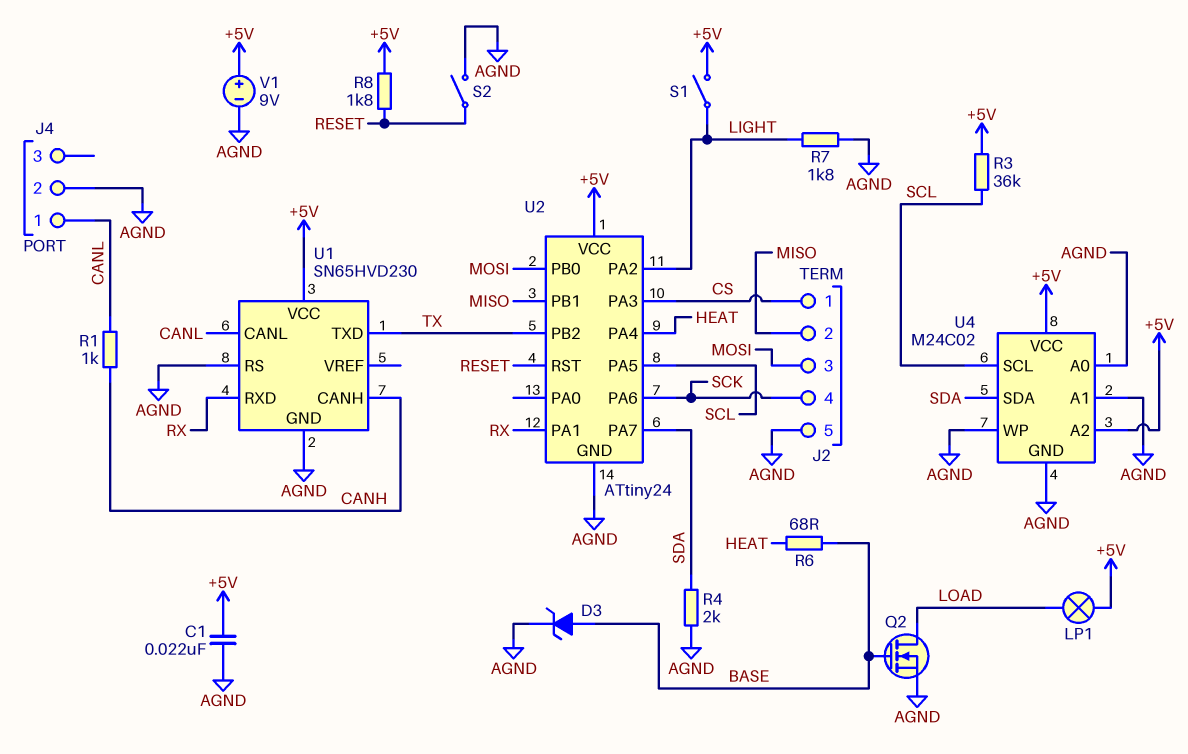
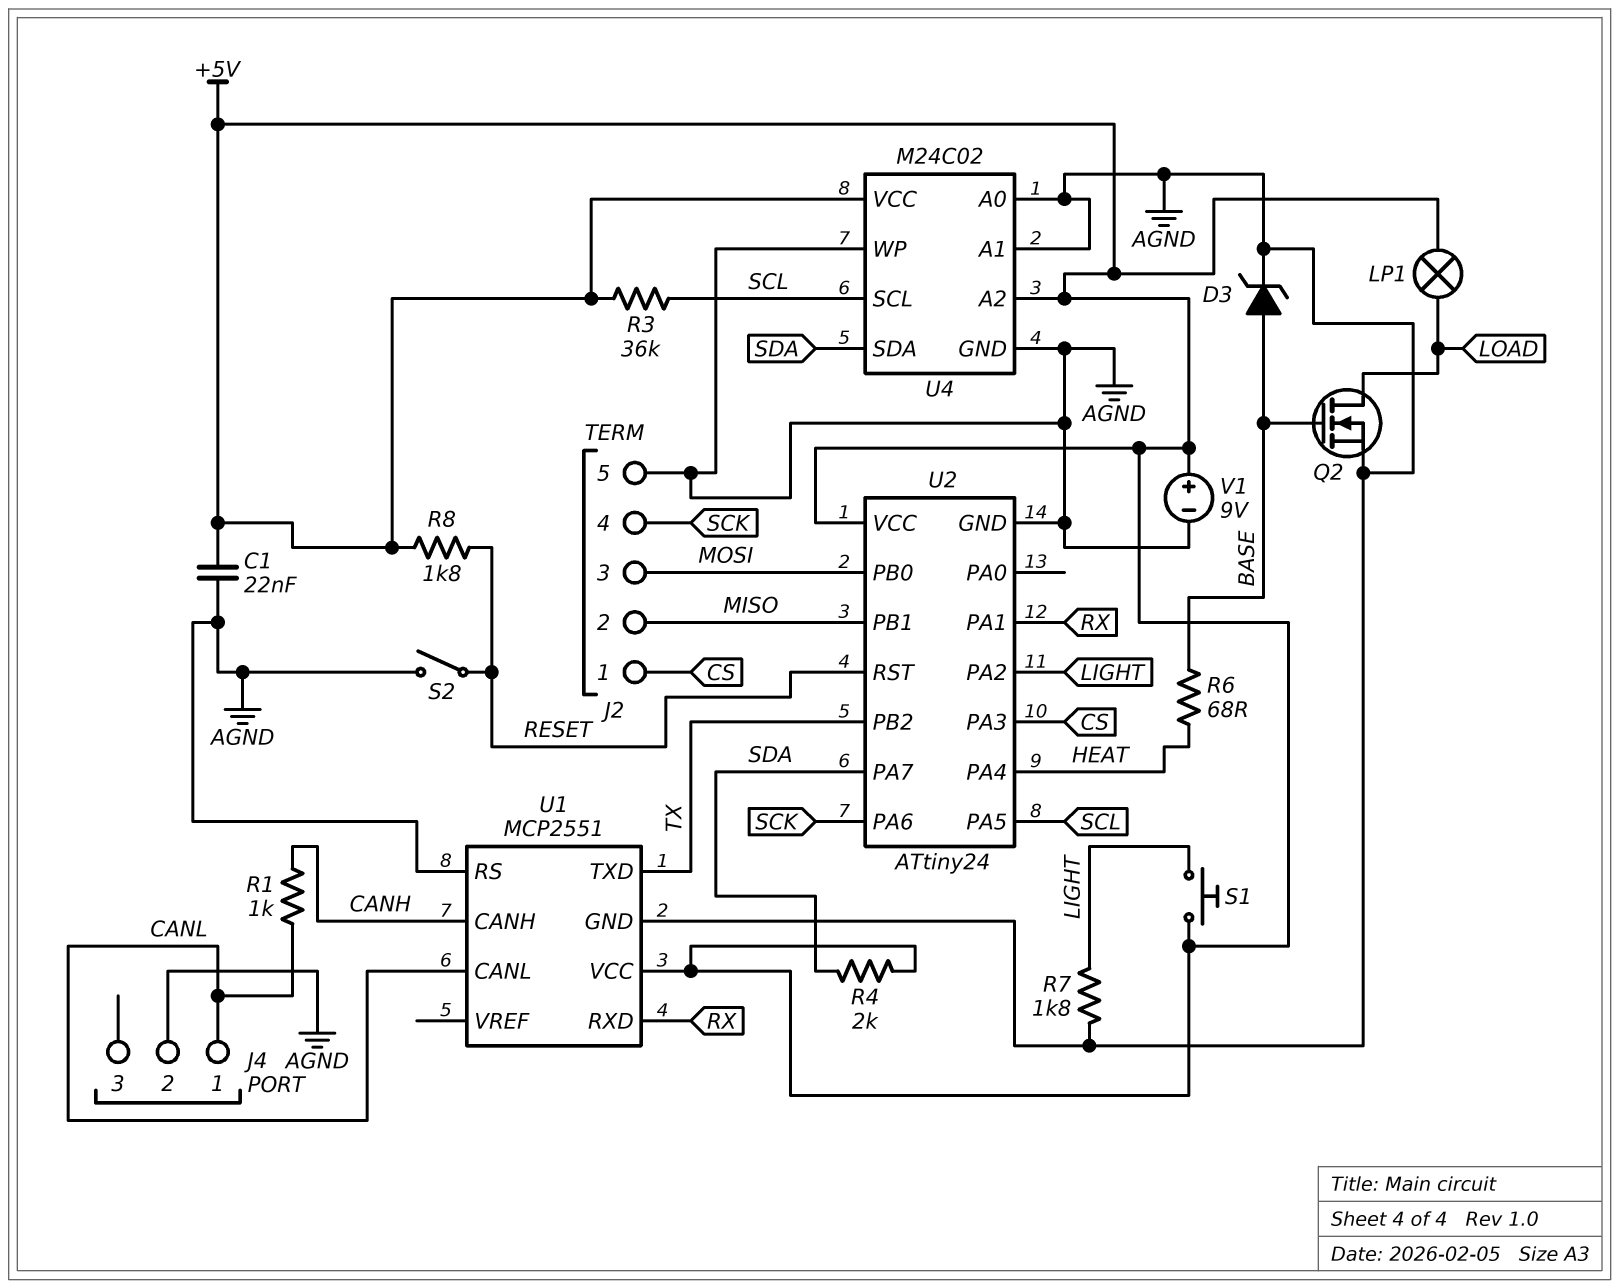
R4: 2k (AGND, SDA) -> 2k (+5V, SDA)
S1: switch (+5V, LIGHT) -> button (+5V, LIGHT)
U1: SN65HVD230 -> MCP2551

